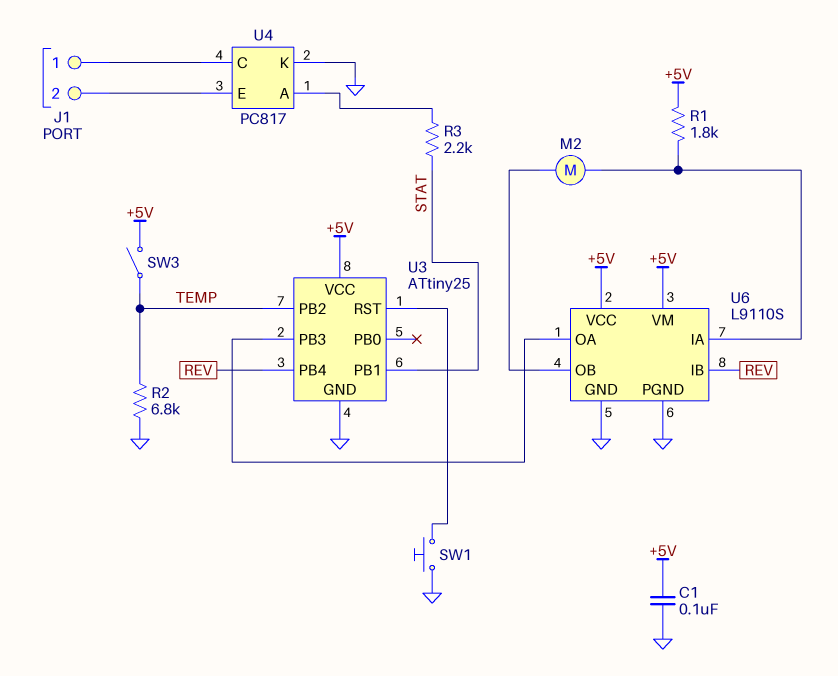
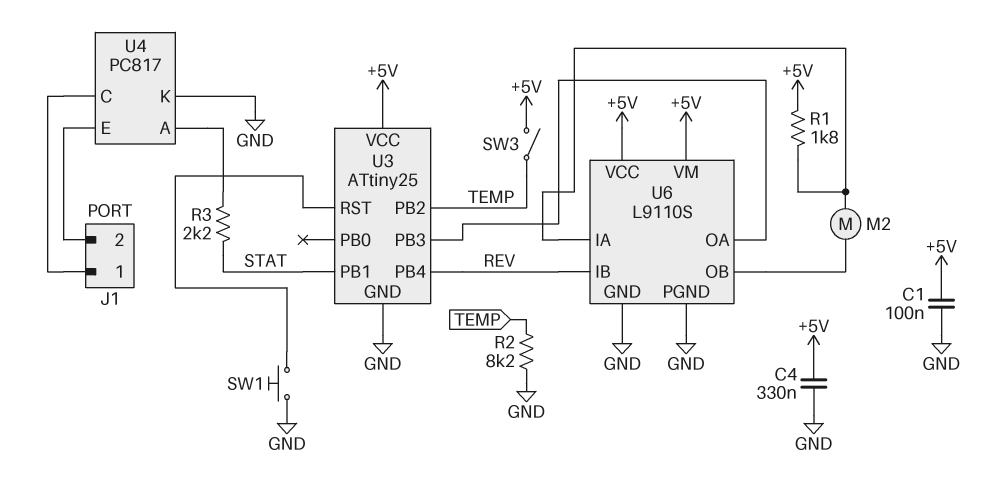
C4: none -> 330nF (+5V, GND)
R2: 6.8k (GND, TEMP) -> 8.2k (GND, TEMP)

